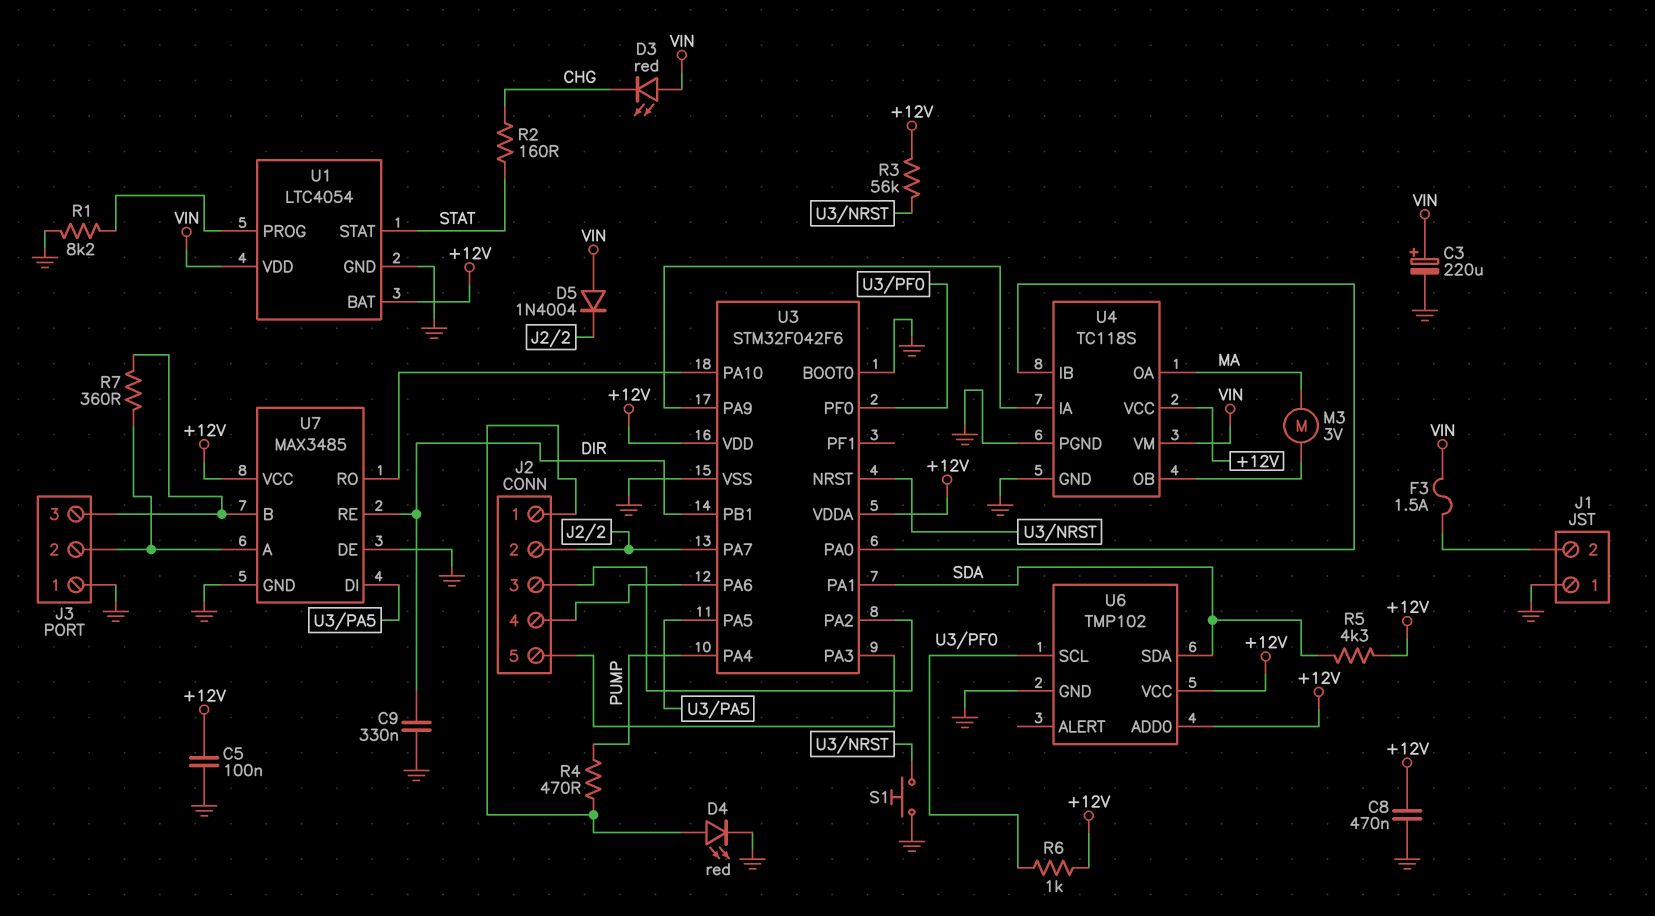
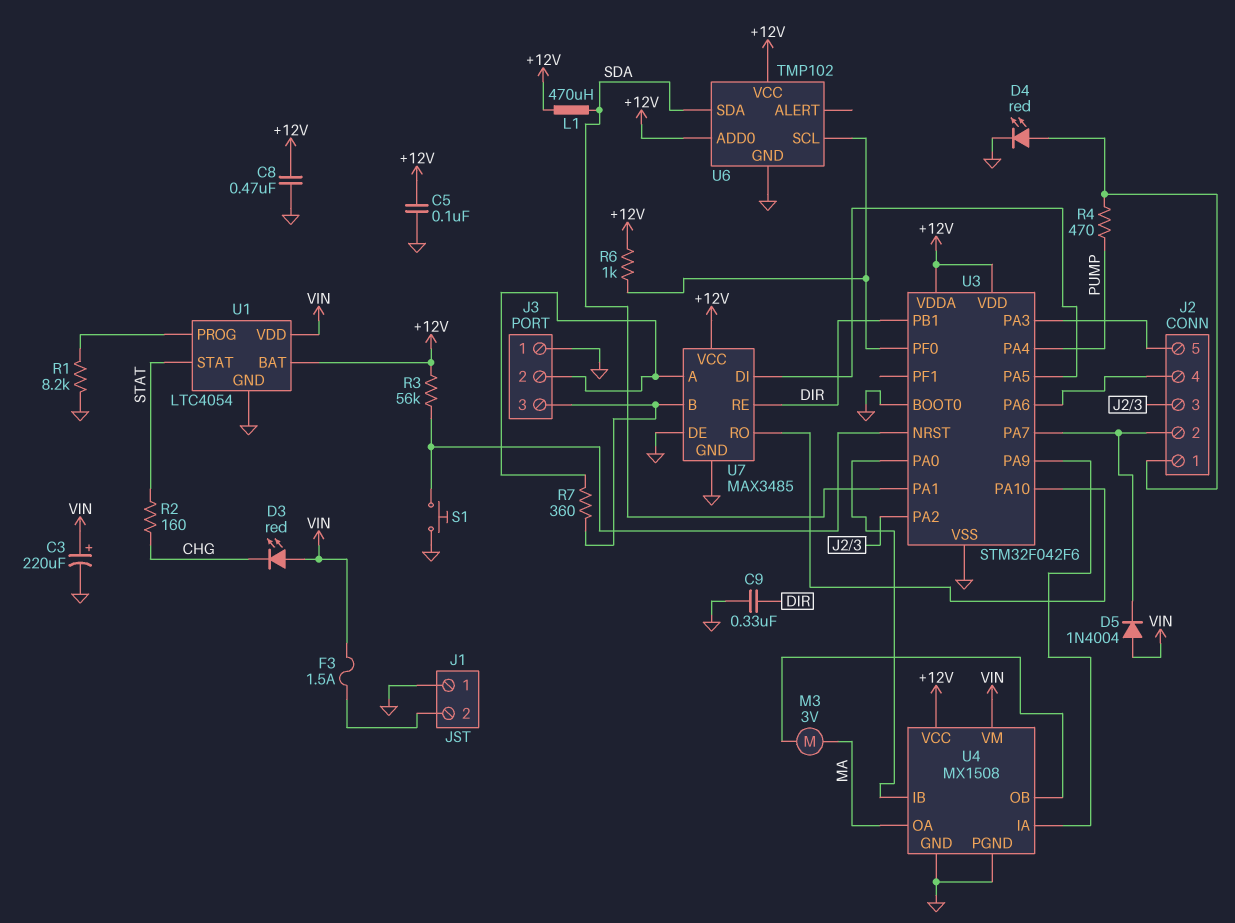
L1: none -> 470uH (+12V, SDA)
R5: 4.3k (+12V, SDA) -> none
U4: TC118S -> MX1508

